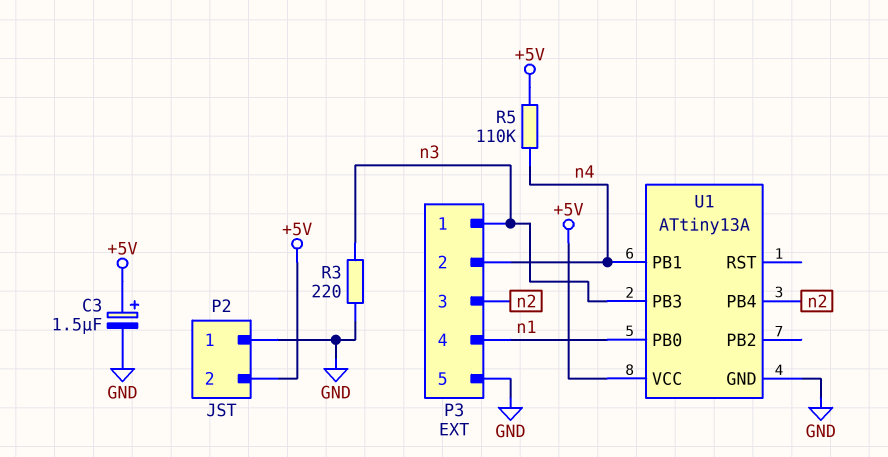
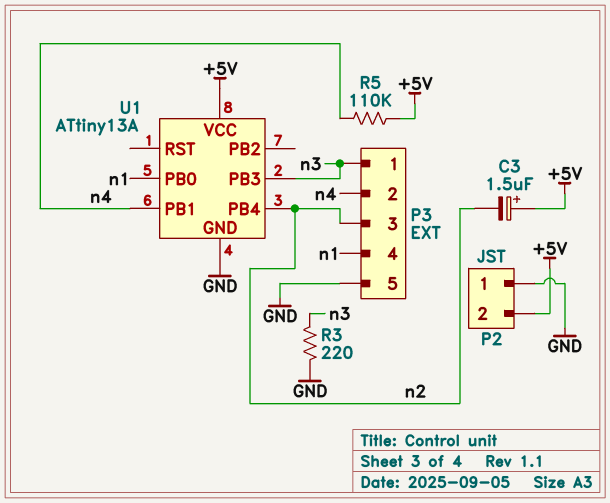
C3: 1.5uF (plus +5V, minus GND) -> 1.5uF (plus +5V, minus n2)

